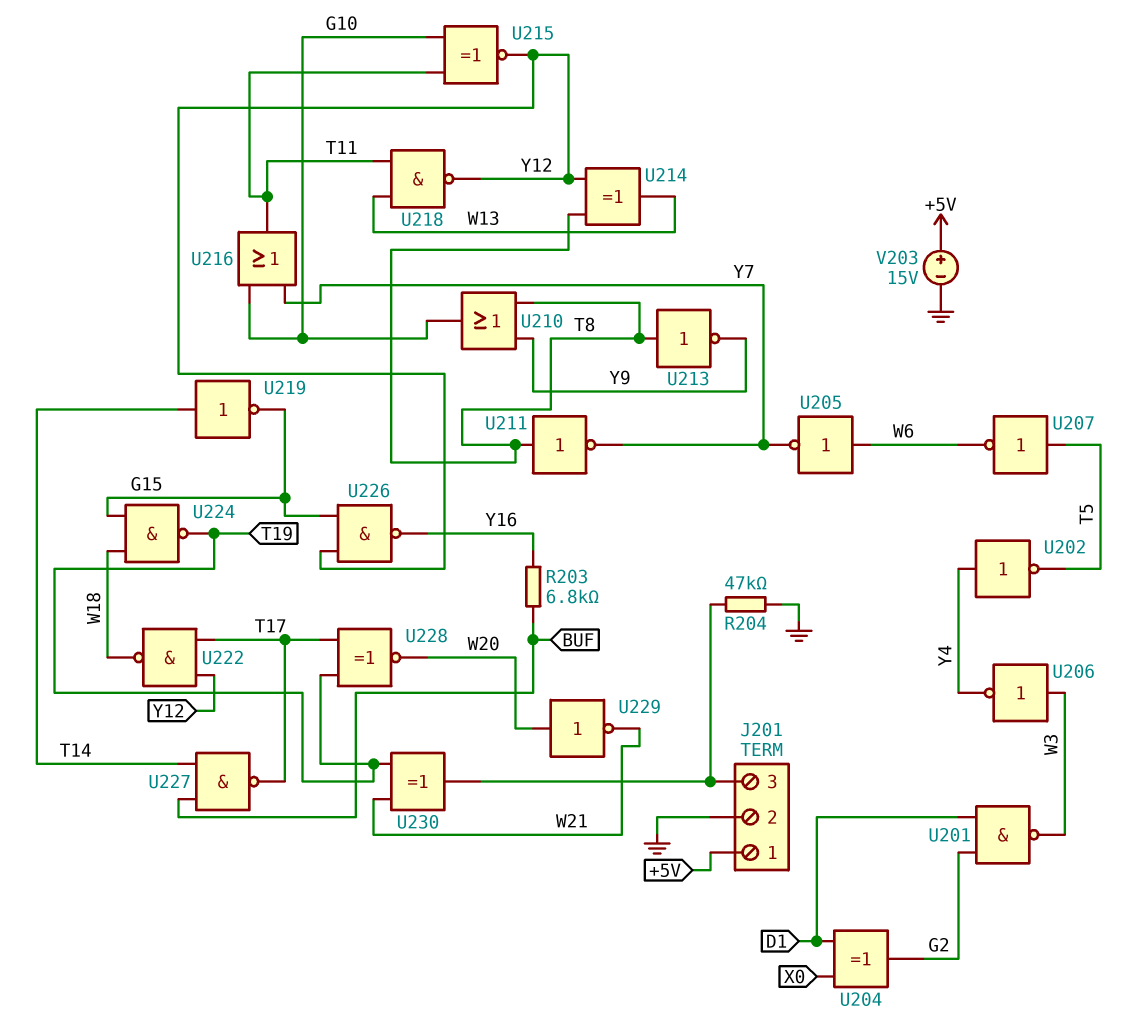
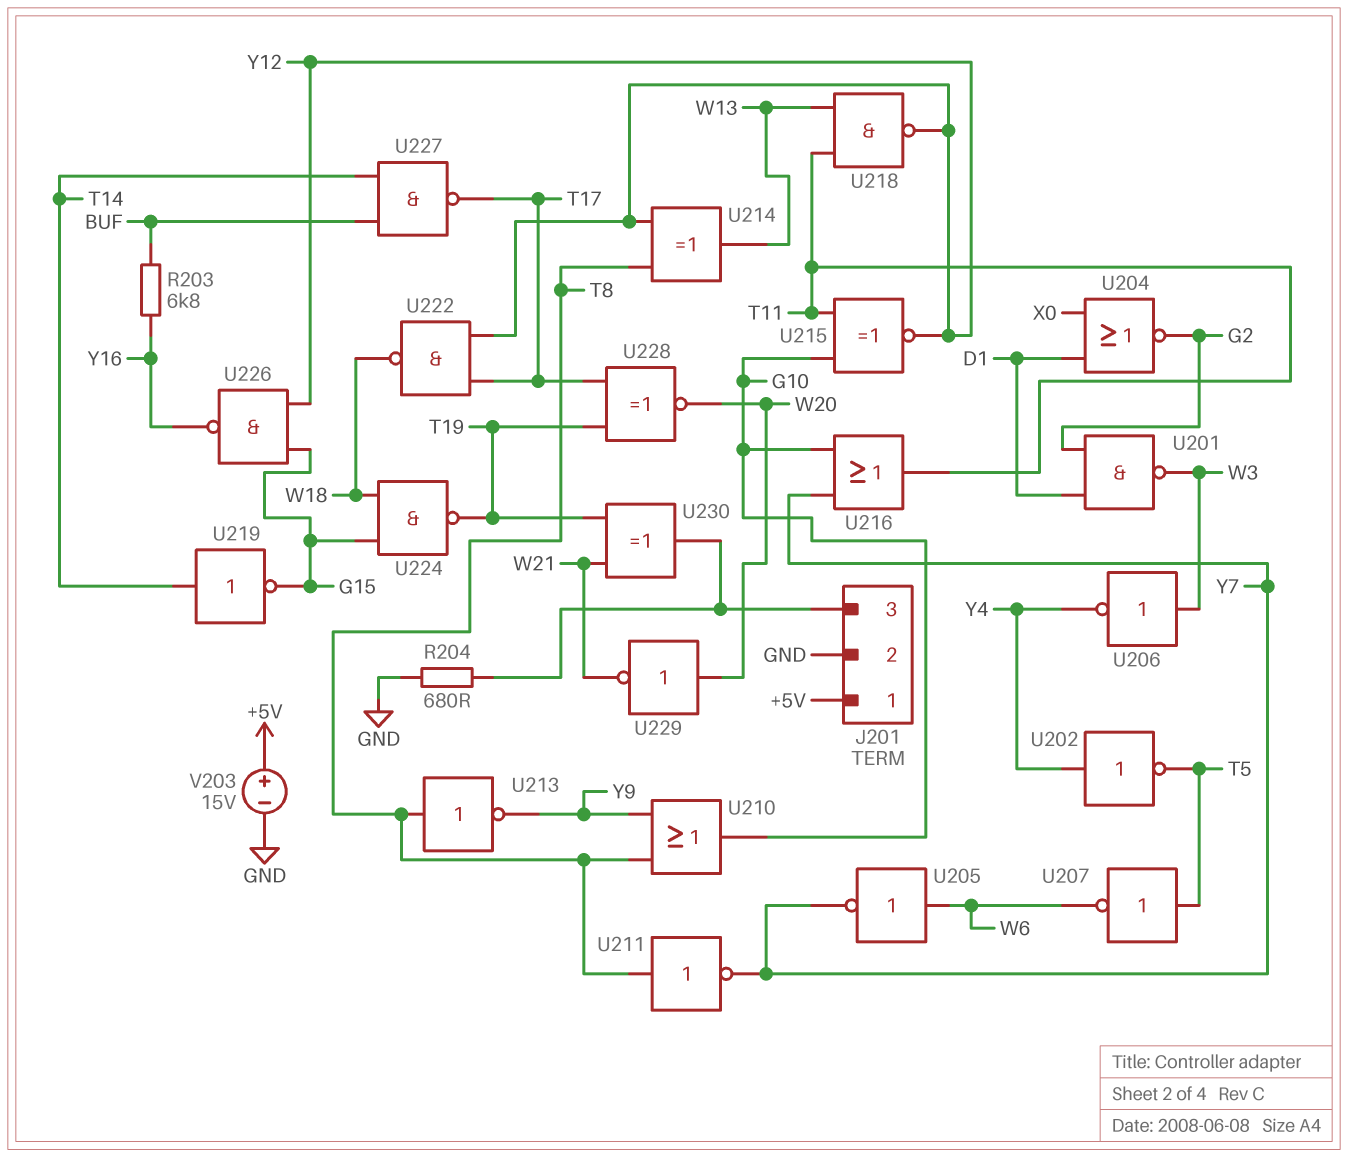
R204: 47k (GND, J201/3) -> 680 (GND, J201/3)
U204: XOR (in D1, in X0, out G2) -> NOR (in D1, in X0, out G2)

